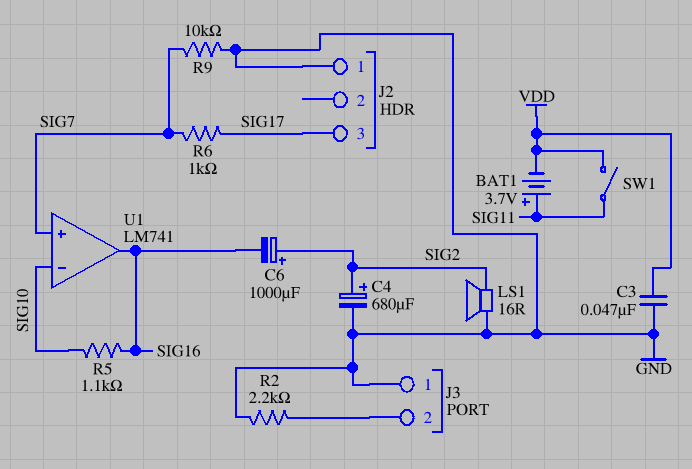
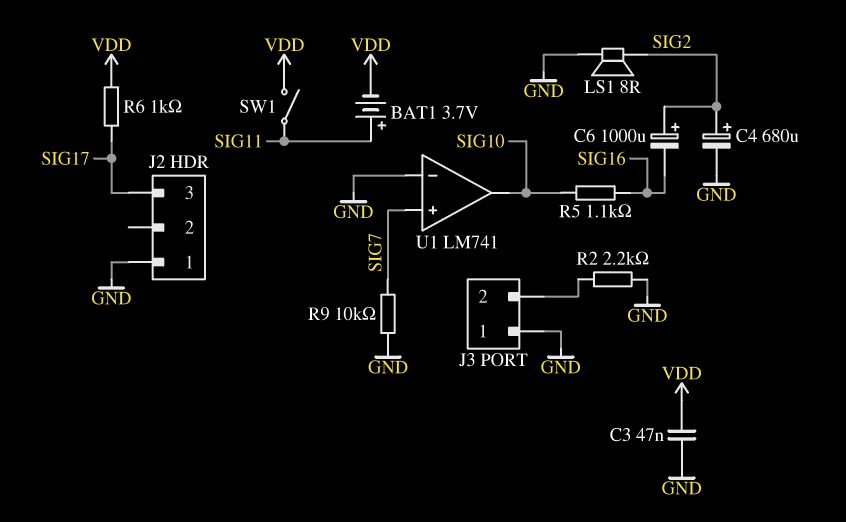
LS1: speaker 16R (GND, SIG2) -> speaker 8R (GND, SIG2)
R6: 1k (SIG7, SIG17) -> 1k (SIG17, VDD)
U1 pin in-: SIG10 -> GND
U1 pin out: SIG16 -> SIG10

